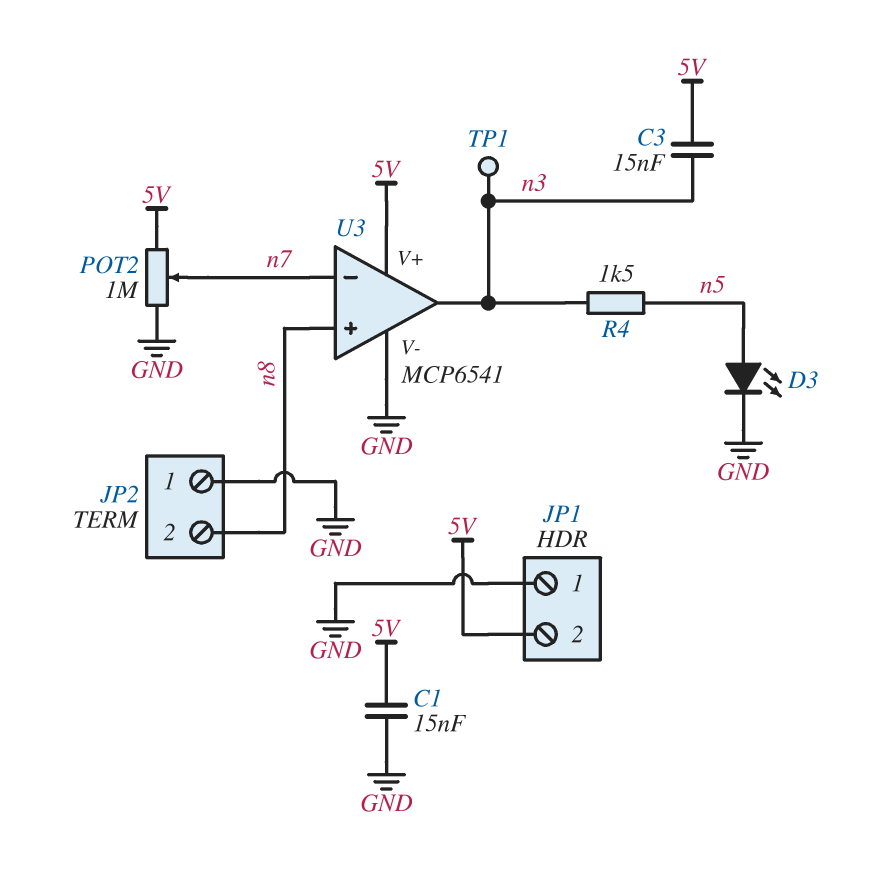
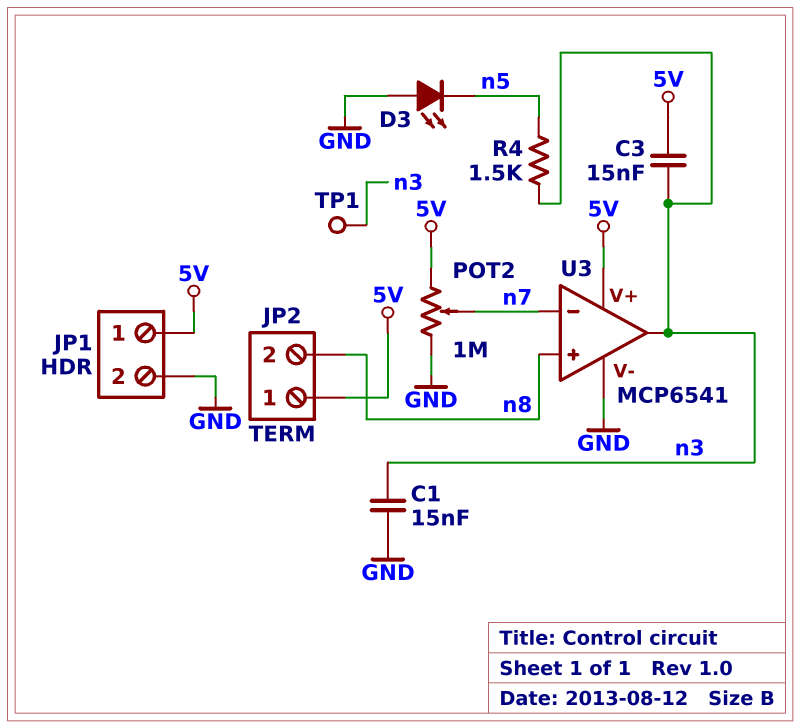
C1: 15nF (5V, GND) -> 15nF (GND, n3)
D3: LED (A n5, K GND) -> LED (A GND, K n5)
JP1 pin 1: GND -> 5V
JP1 pin 2: 5V -> GND
JP2 pin 1: GND -> 5V

